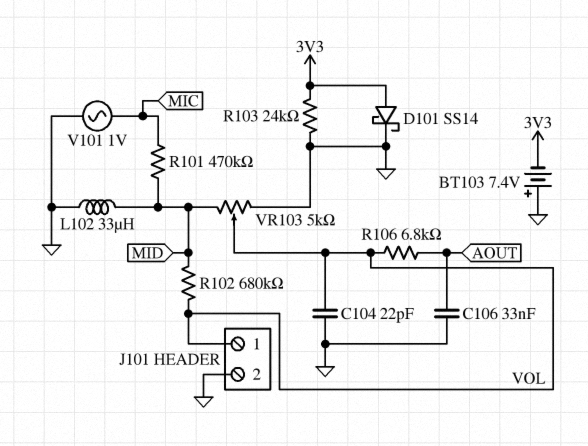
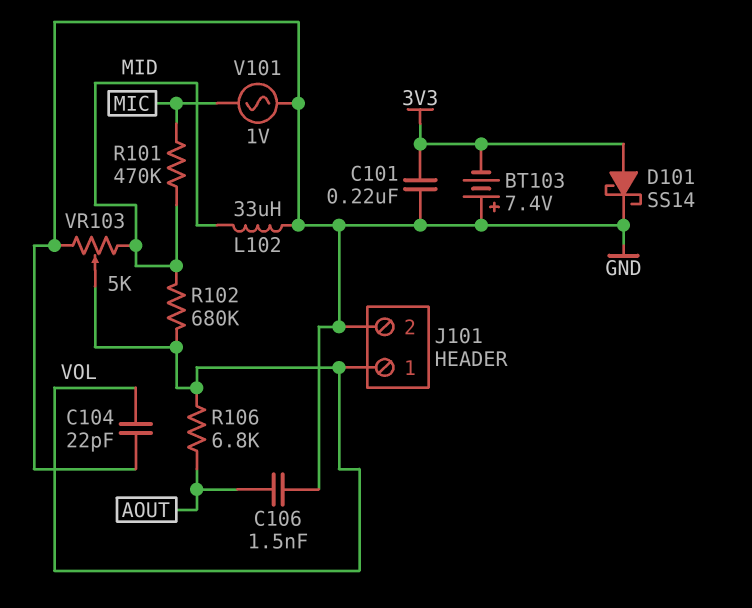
C101: none -> 220nF (3V3, GND)
C106: 33nF (AOUT, GND) -> 1.5nF (AOUT, GND)
R103: 24k (3V3, GND) -> none

